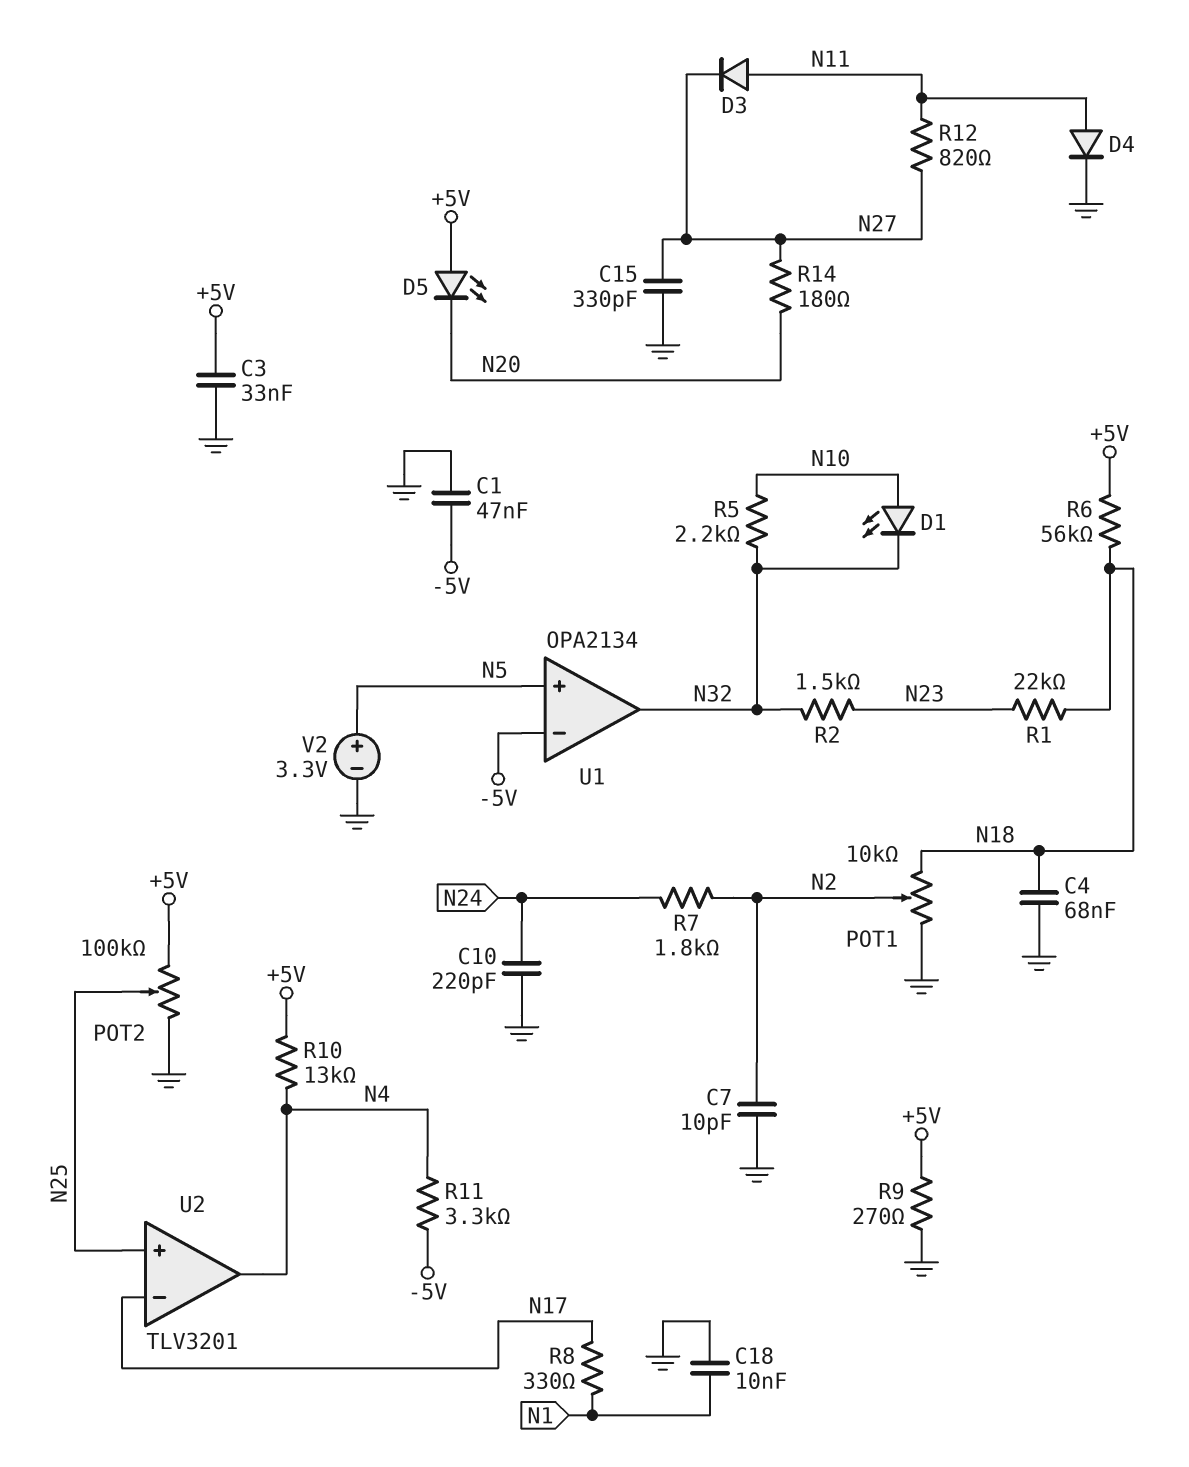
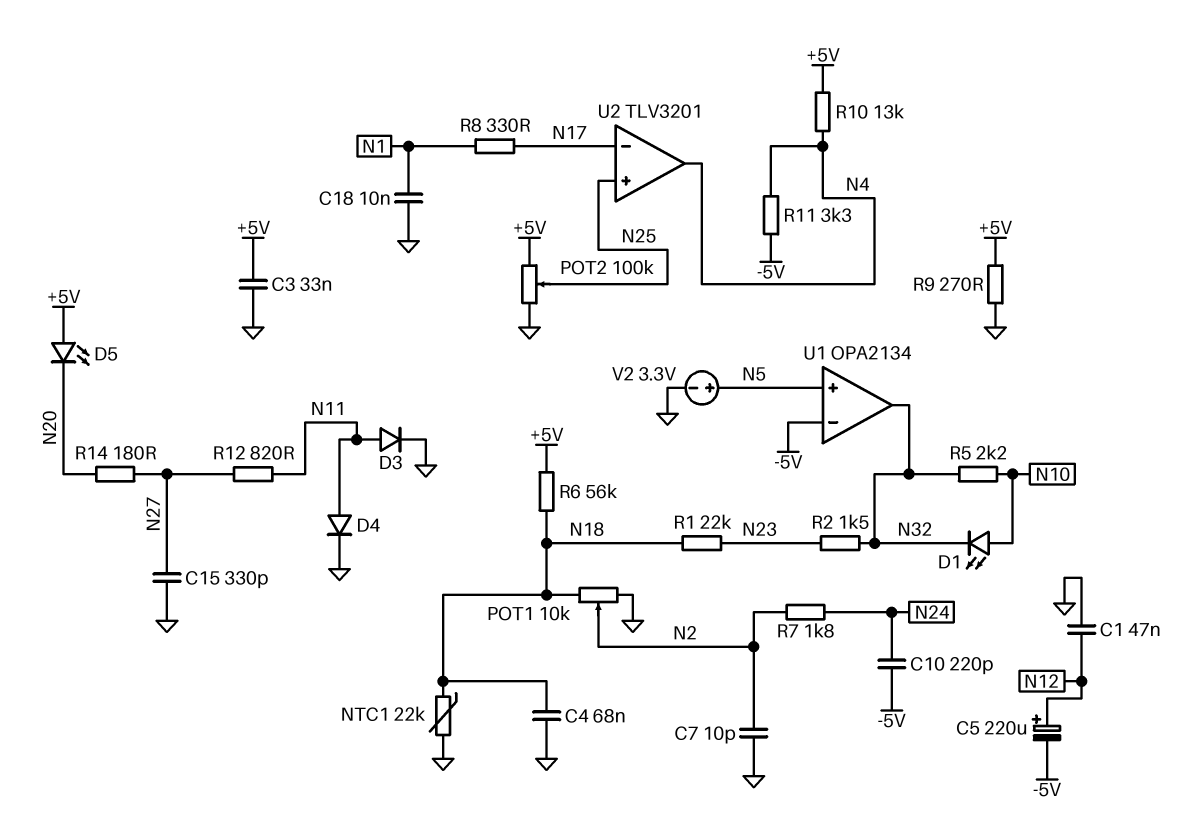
C1: 47nF (-5V, GND) -> 47nF (GND, N12)
C5: none -> 220uF (plus N12, minus -5V)
C10: 220pF (GND, N24) -> 220pF (-5V, N24)
D3: diode (A N11, K N27) -> diode (A N11, K GND)
NTC1: none -> 22k (GND, N18)

